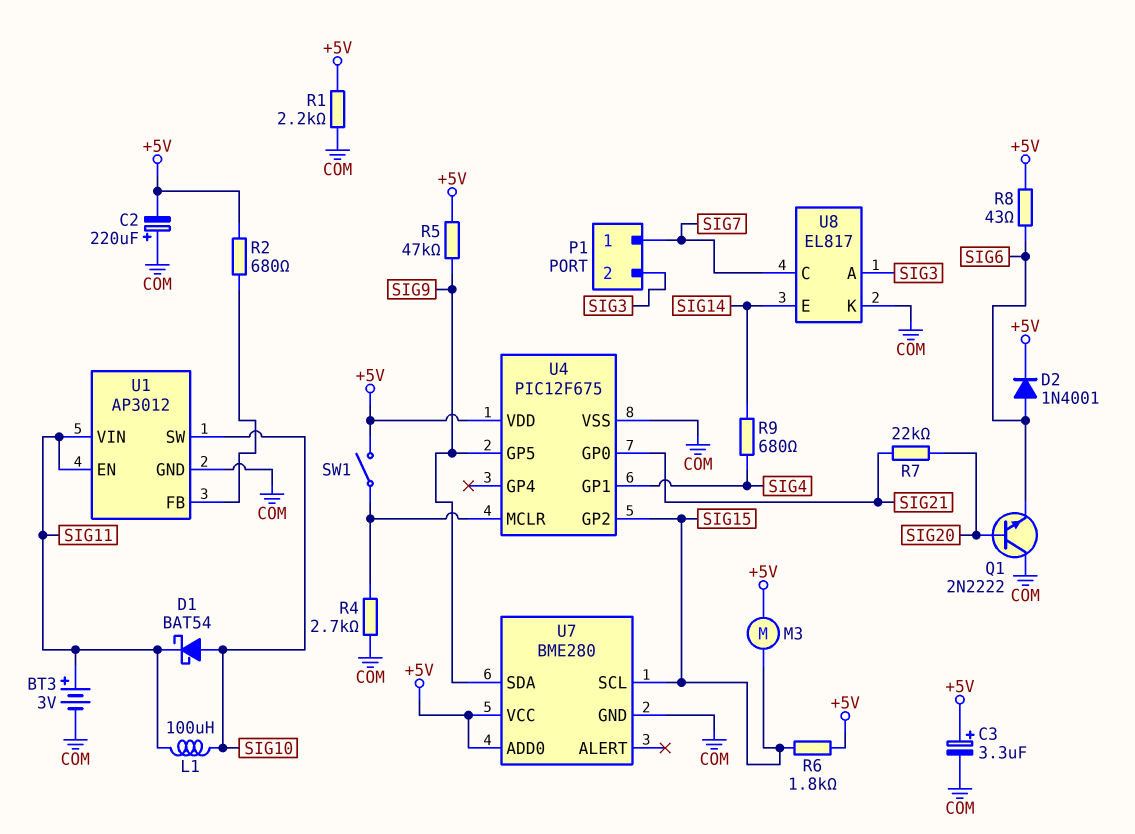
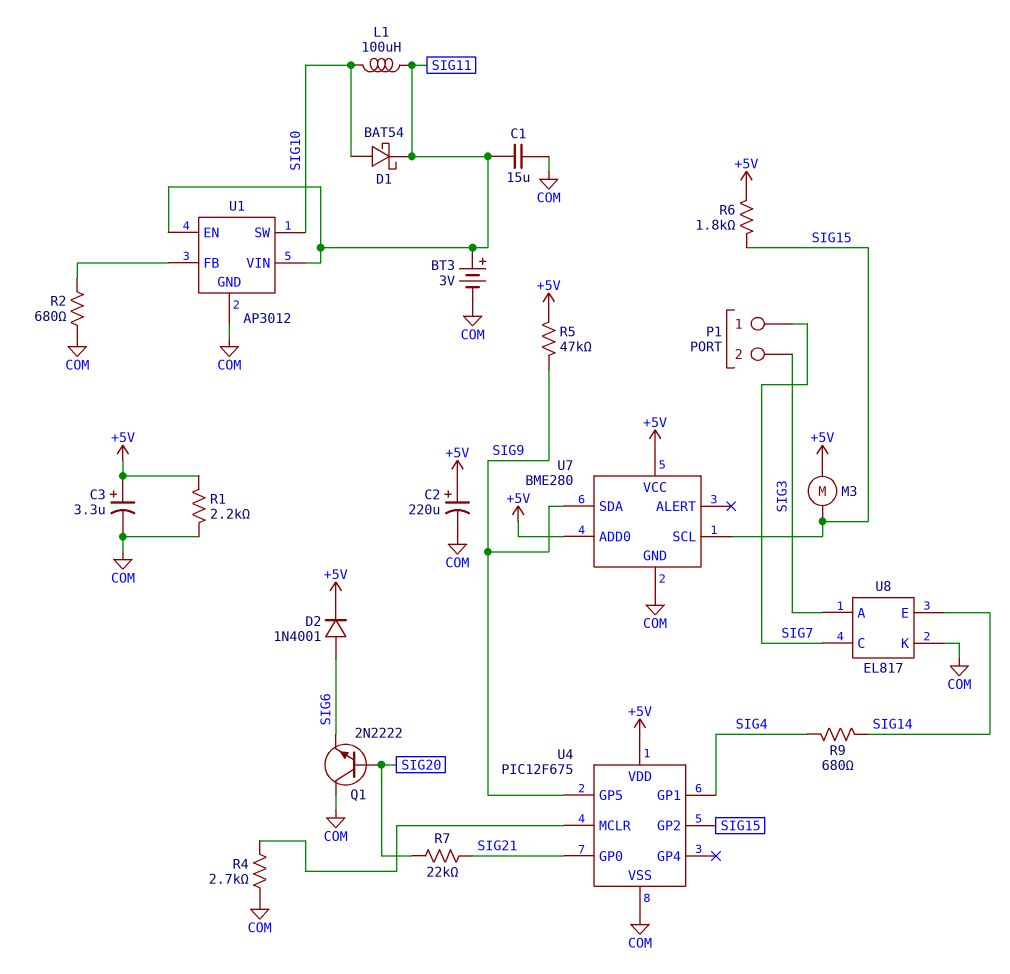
C1: none -> 15uF (COM, SIG11)
C2: 220uF (plus COM, minus +5V) -> 220uF (plus +5V, minus COM)
R2: 680 (+5V, U1/FB) -> 680 (COM, U1/FB)
R8: 43 (+5V, SIG6) -> none
SW1: switch (+5V, U4/MCLR) -> none

